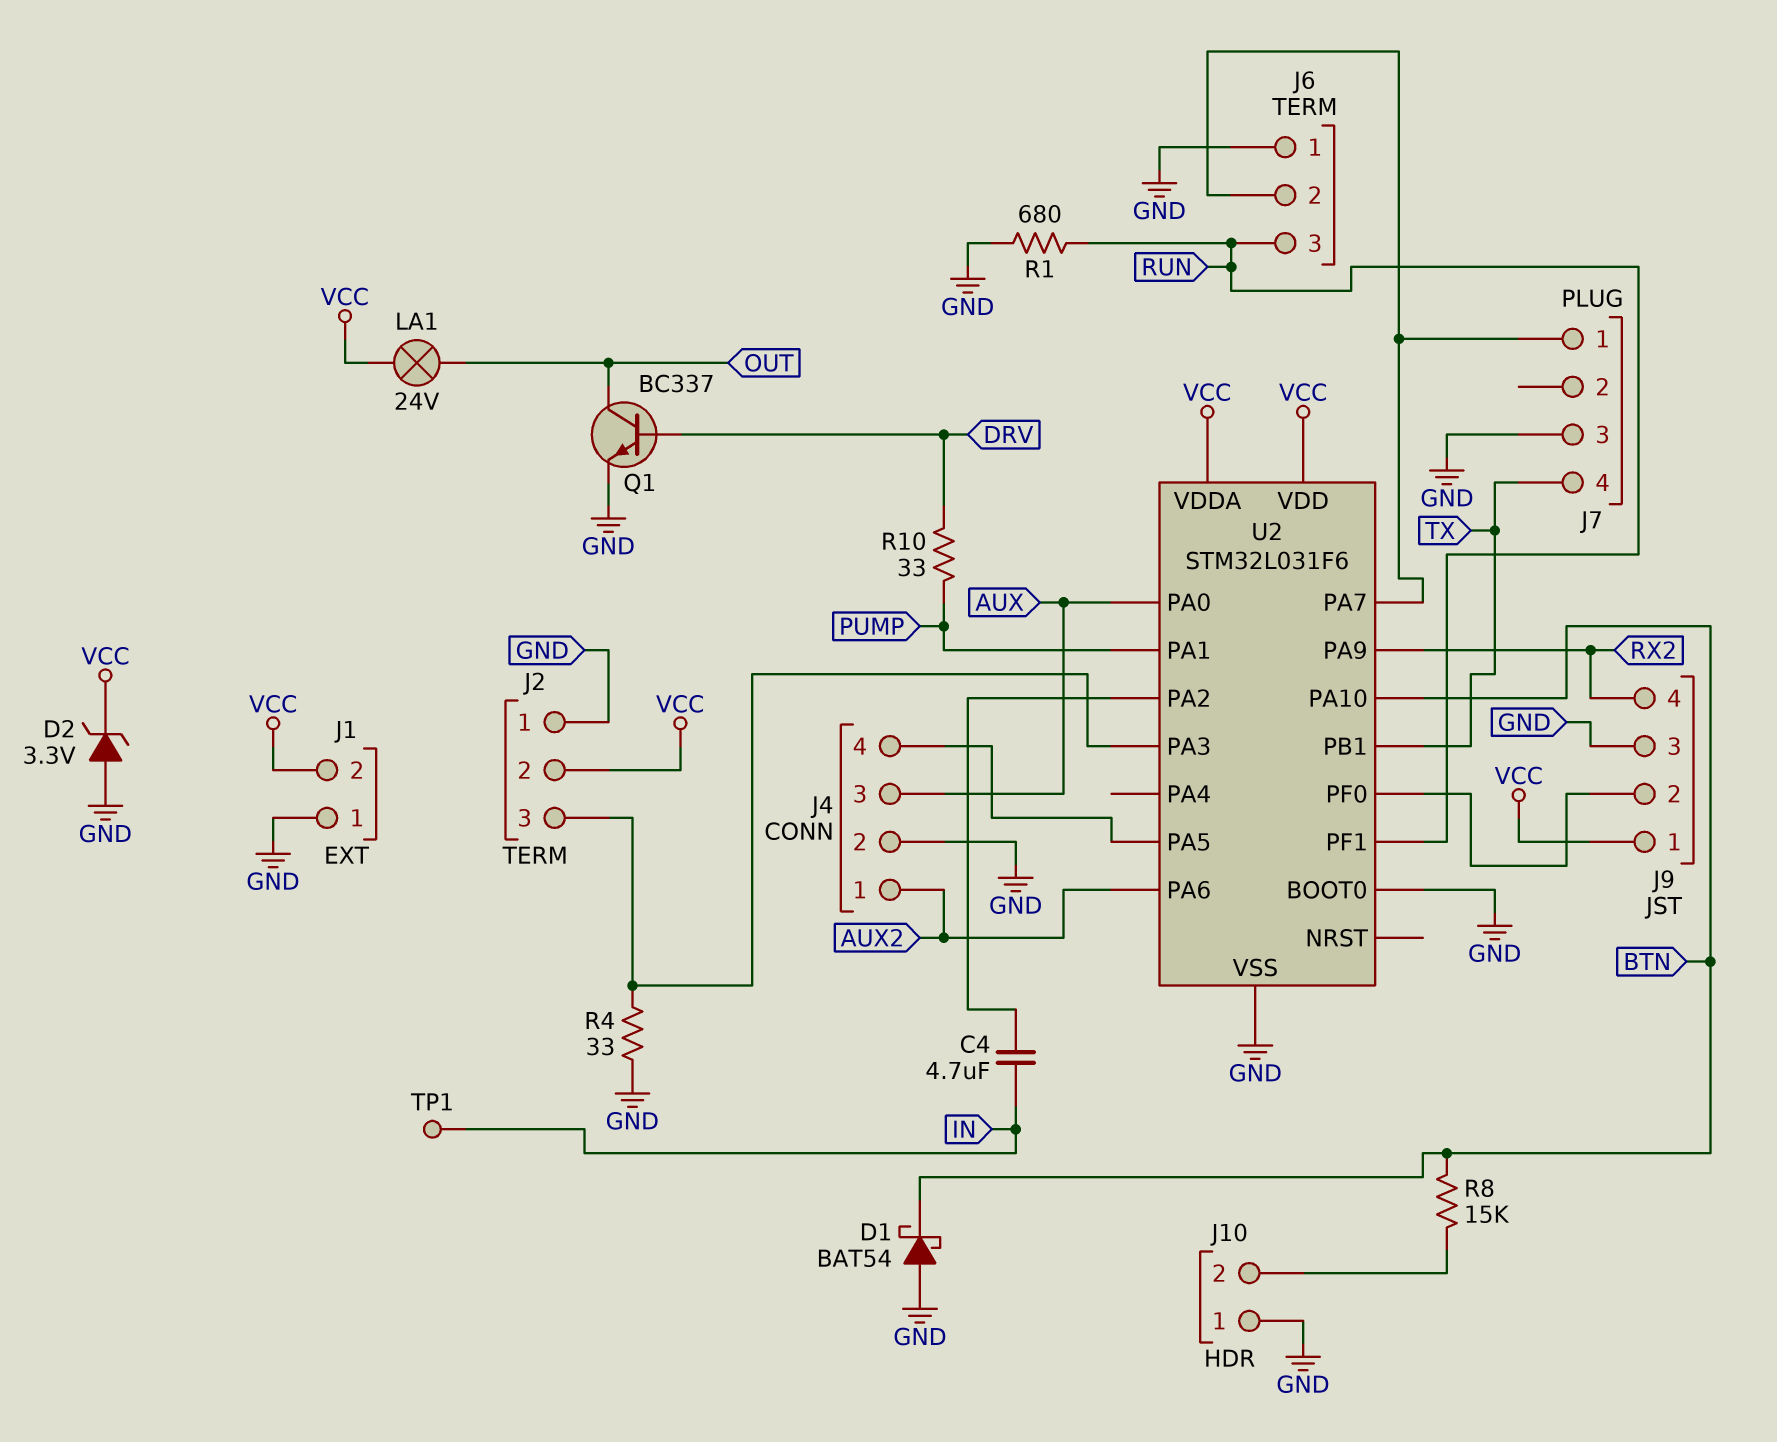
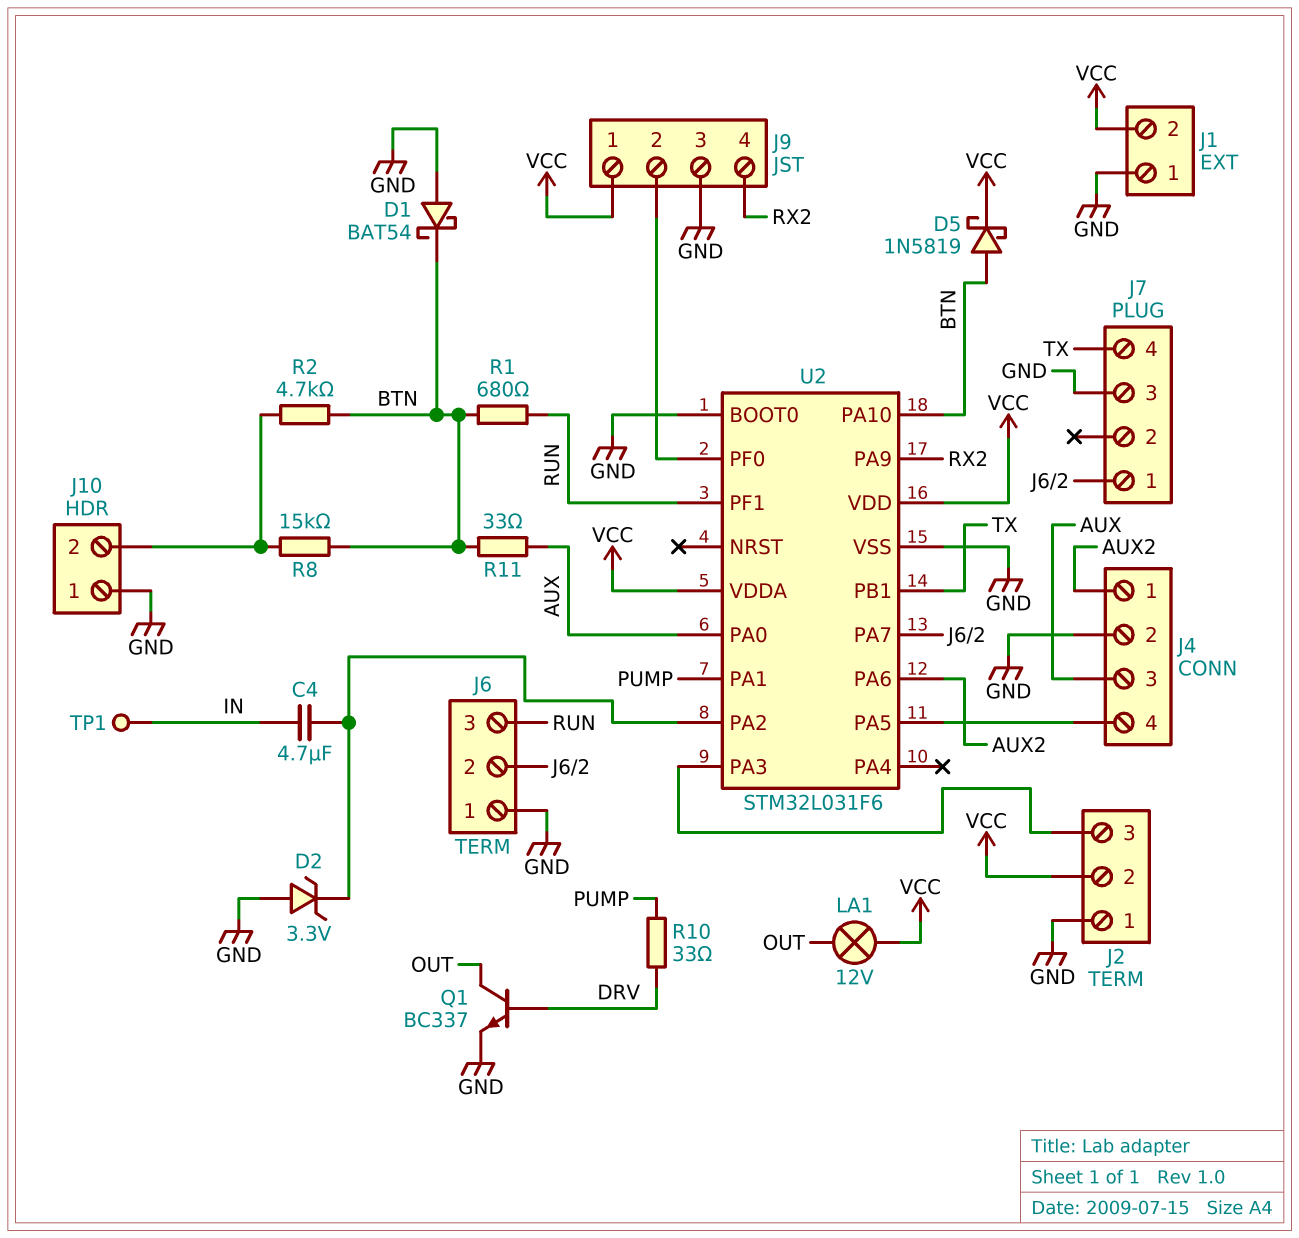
D2: zener 3.3V (A GND, K VCC) -> zener 3.3V (A GND, K U2/PA2)
D5: none -> schottky 1N5819 (A BTN, K VCC)
LA1: lamp 24V (OUT, VCC) -> lamp 12V (OUT, VCC)
R1: 680 (GND, RUN) -> 680 (BTN, RUN)
R2: none -> 4.7k (BTN, J10/2)
R4: 33 (GND, J2/3) -> none
R11: none -> 33 (AUX, BTN)

